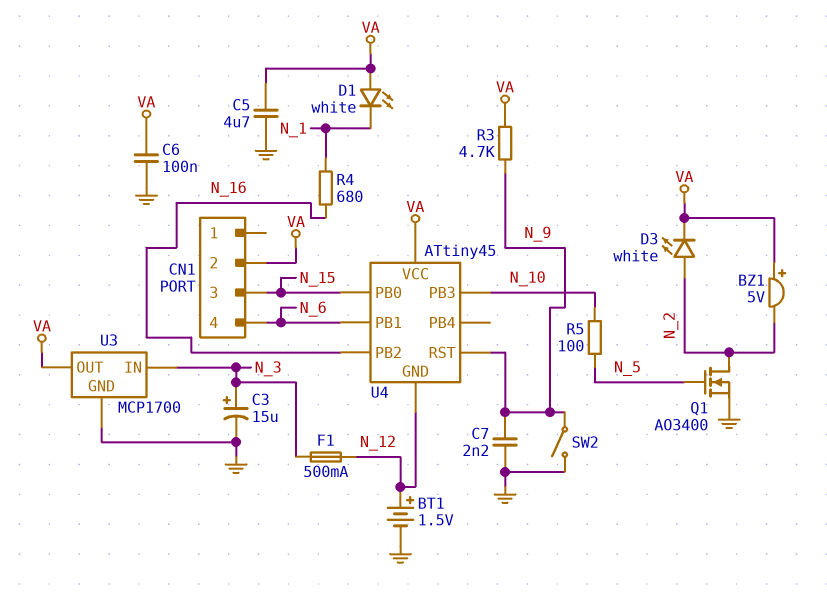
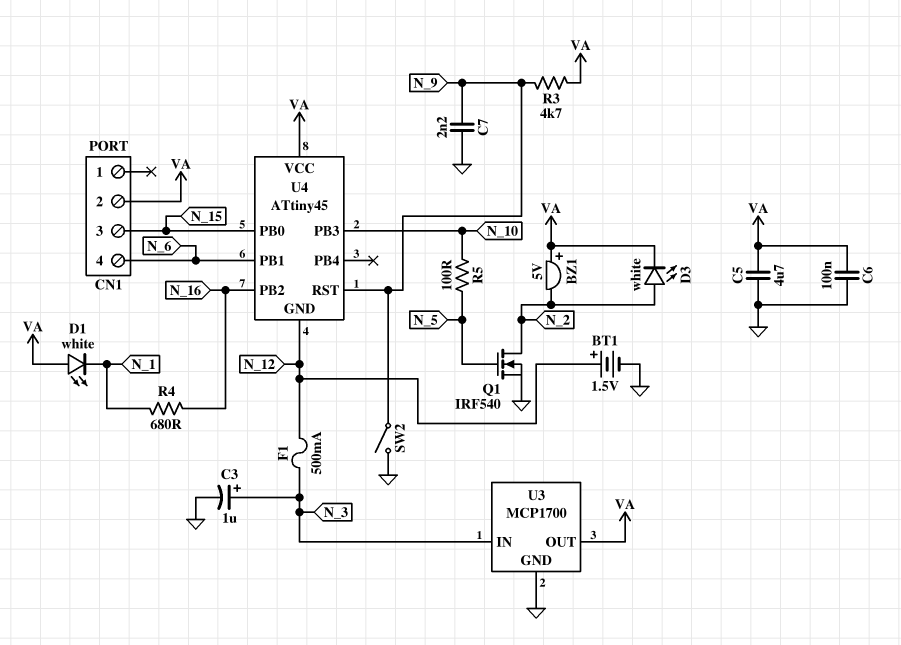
C3: 15uF (plus N_3, minus GND) -> 1uF (plus N_3, minus GND)
Q1: NMOS AO3400 (G N_5, D N_2, S GND) -> NMOS IRF540 (G N_5, D N_2, S GND)

